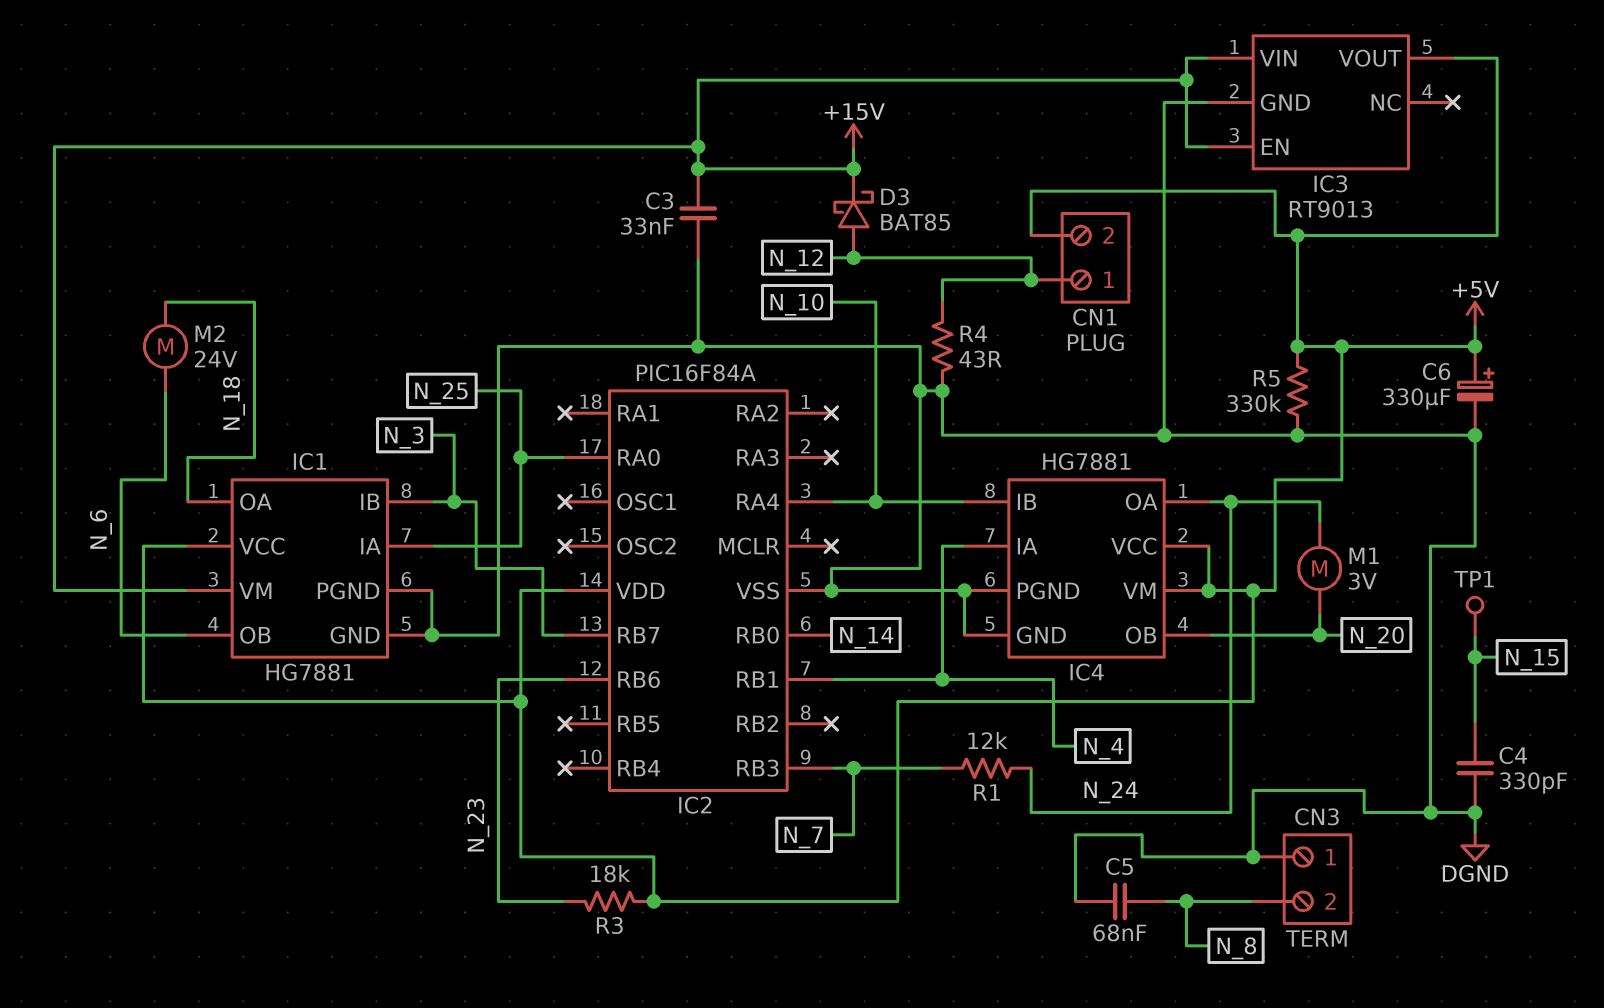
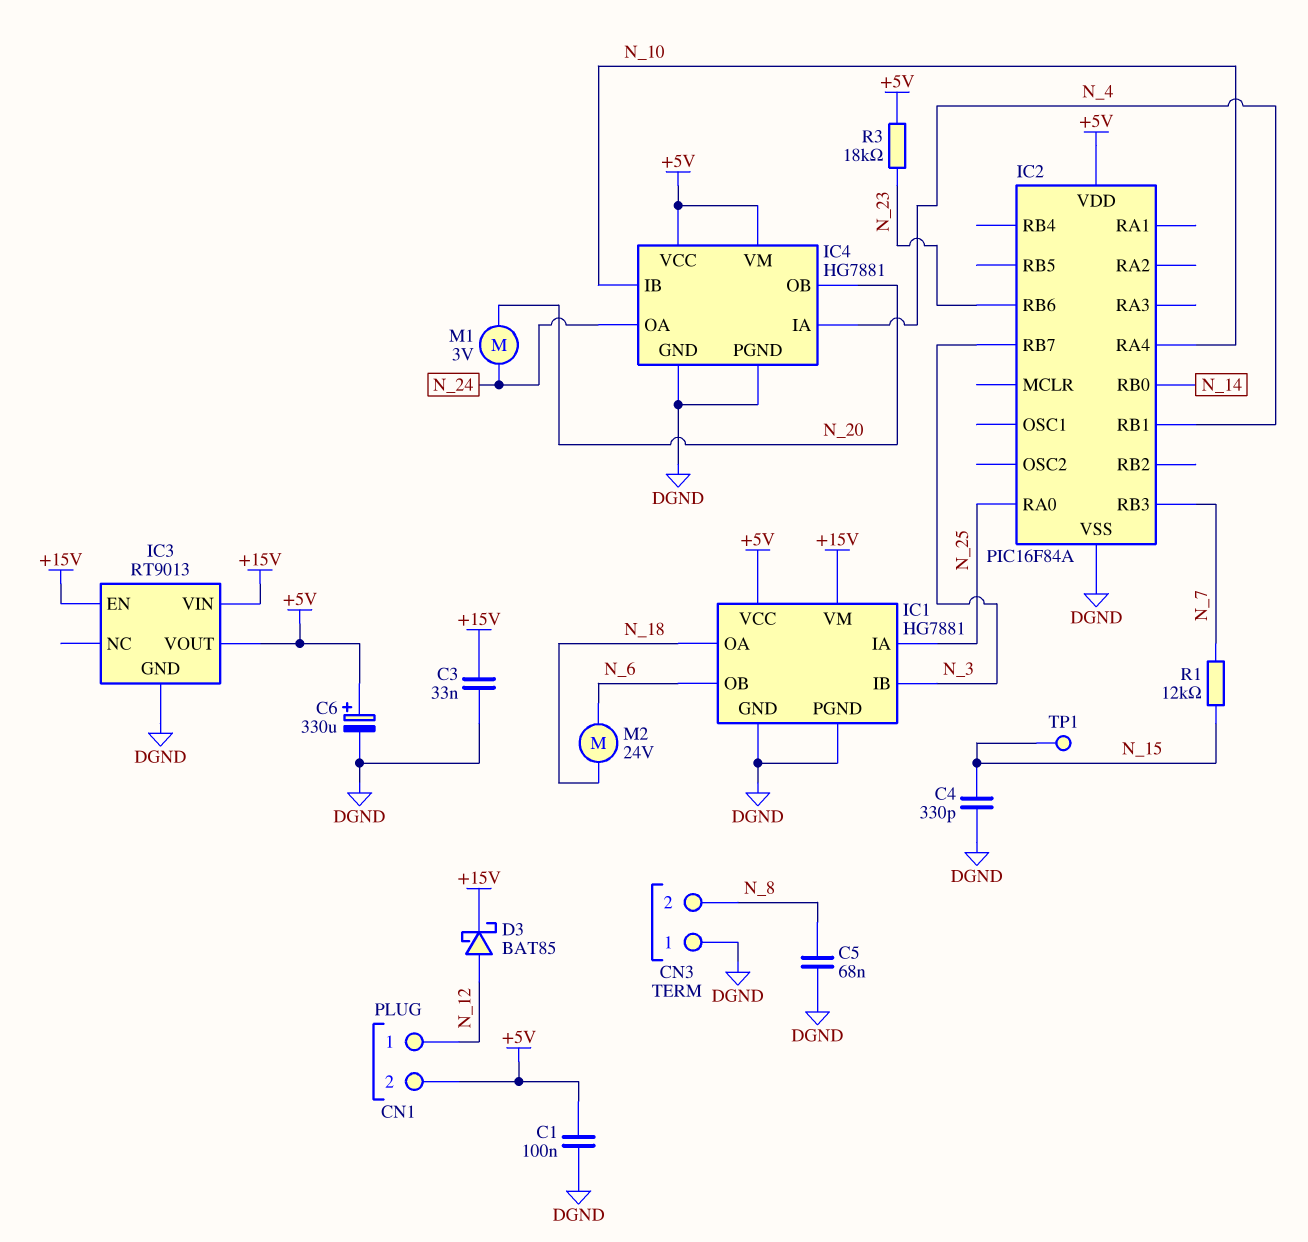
C1: none -> 100nF (+5V, DGND)
R1: 12k (N_7, N_24) -> 12k (N_7, N_15)
R4: 43 (DGND, N_12) -> none
R5: 330k (+5V, DGND) -> none

